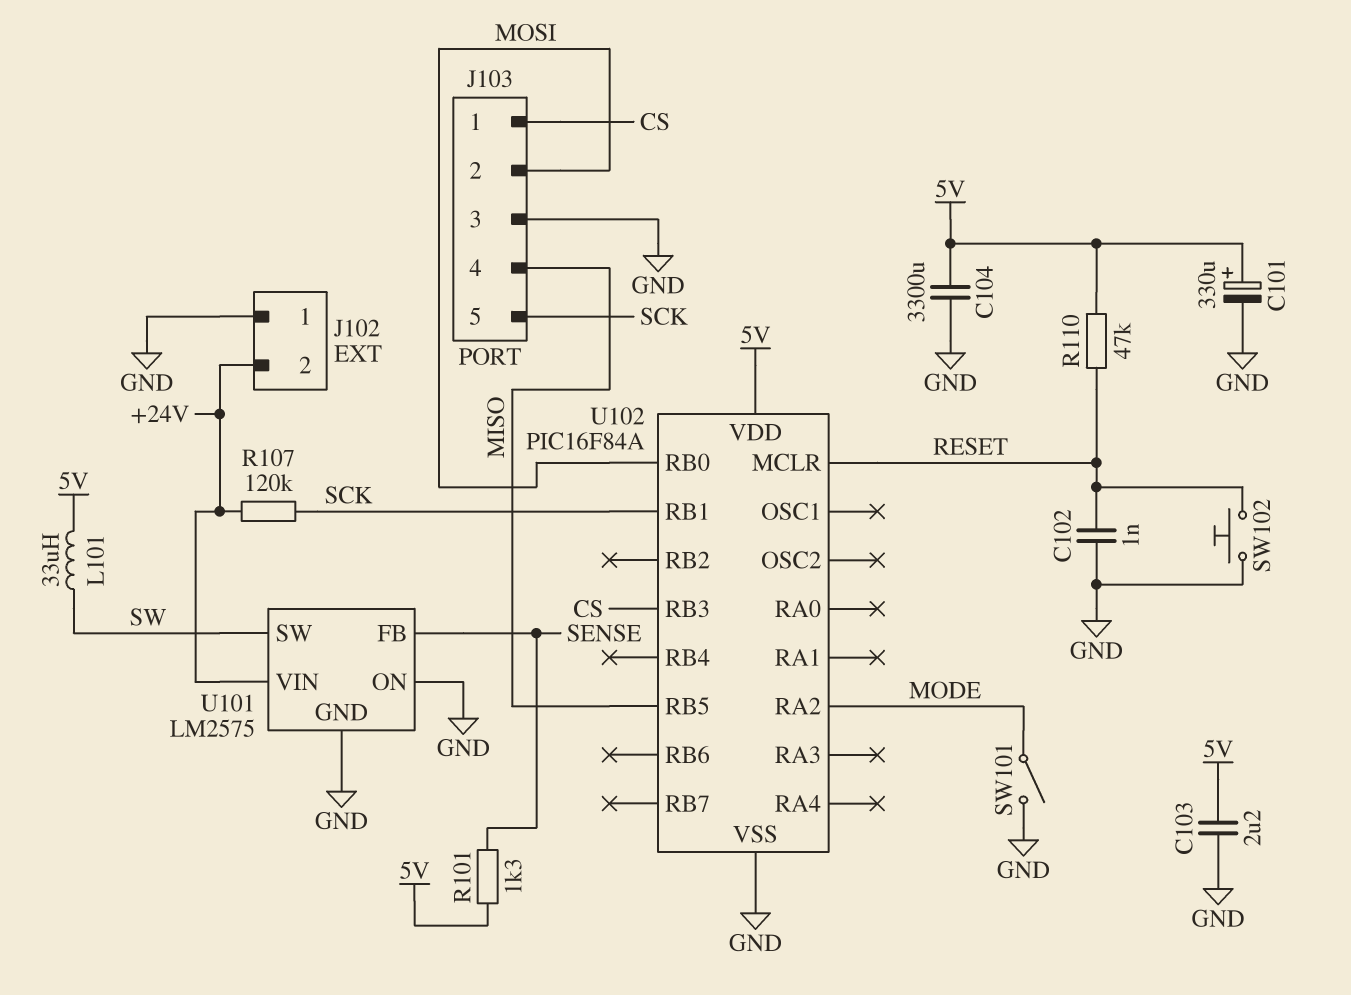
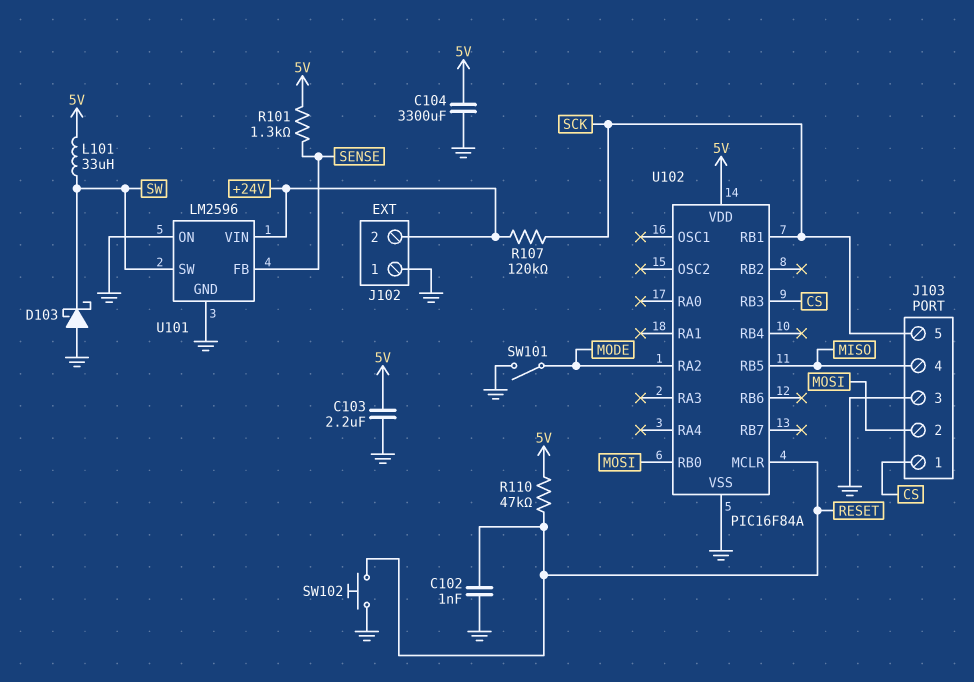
C101: 330uF (plus 5V, minus GND) -> none
D103: none -> schottky (A GND, K SW)
U101: LM2575 -> LM2596

